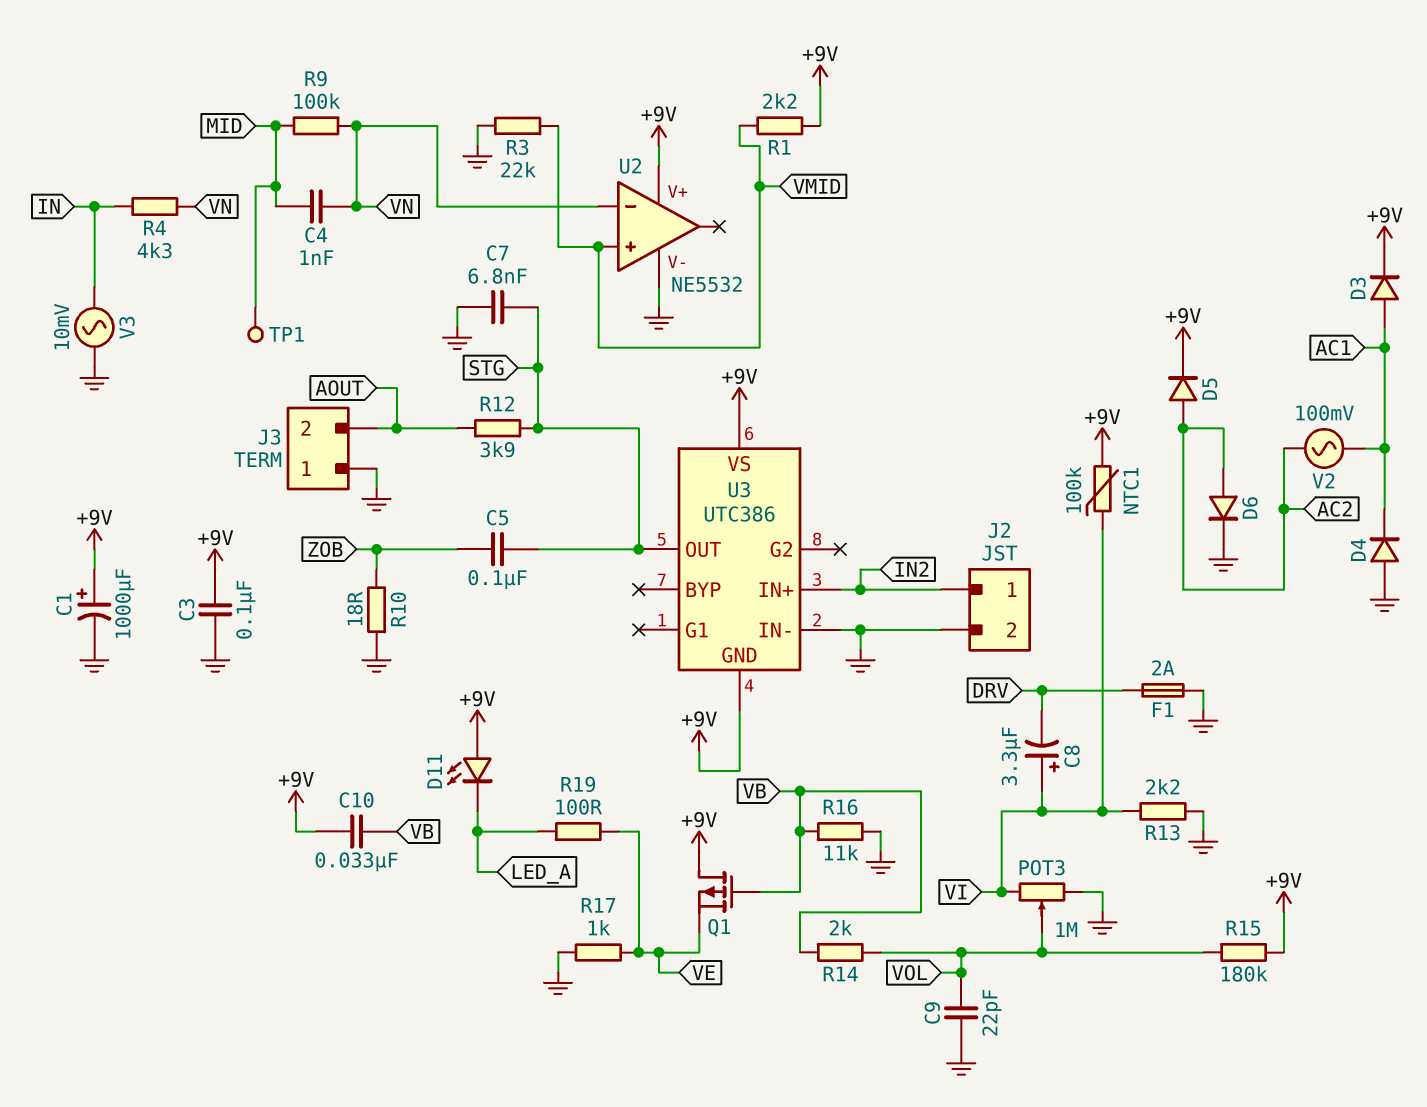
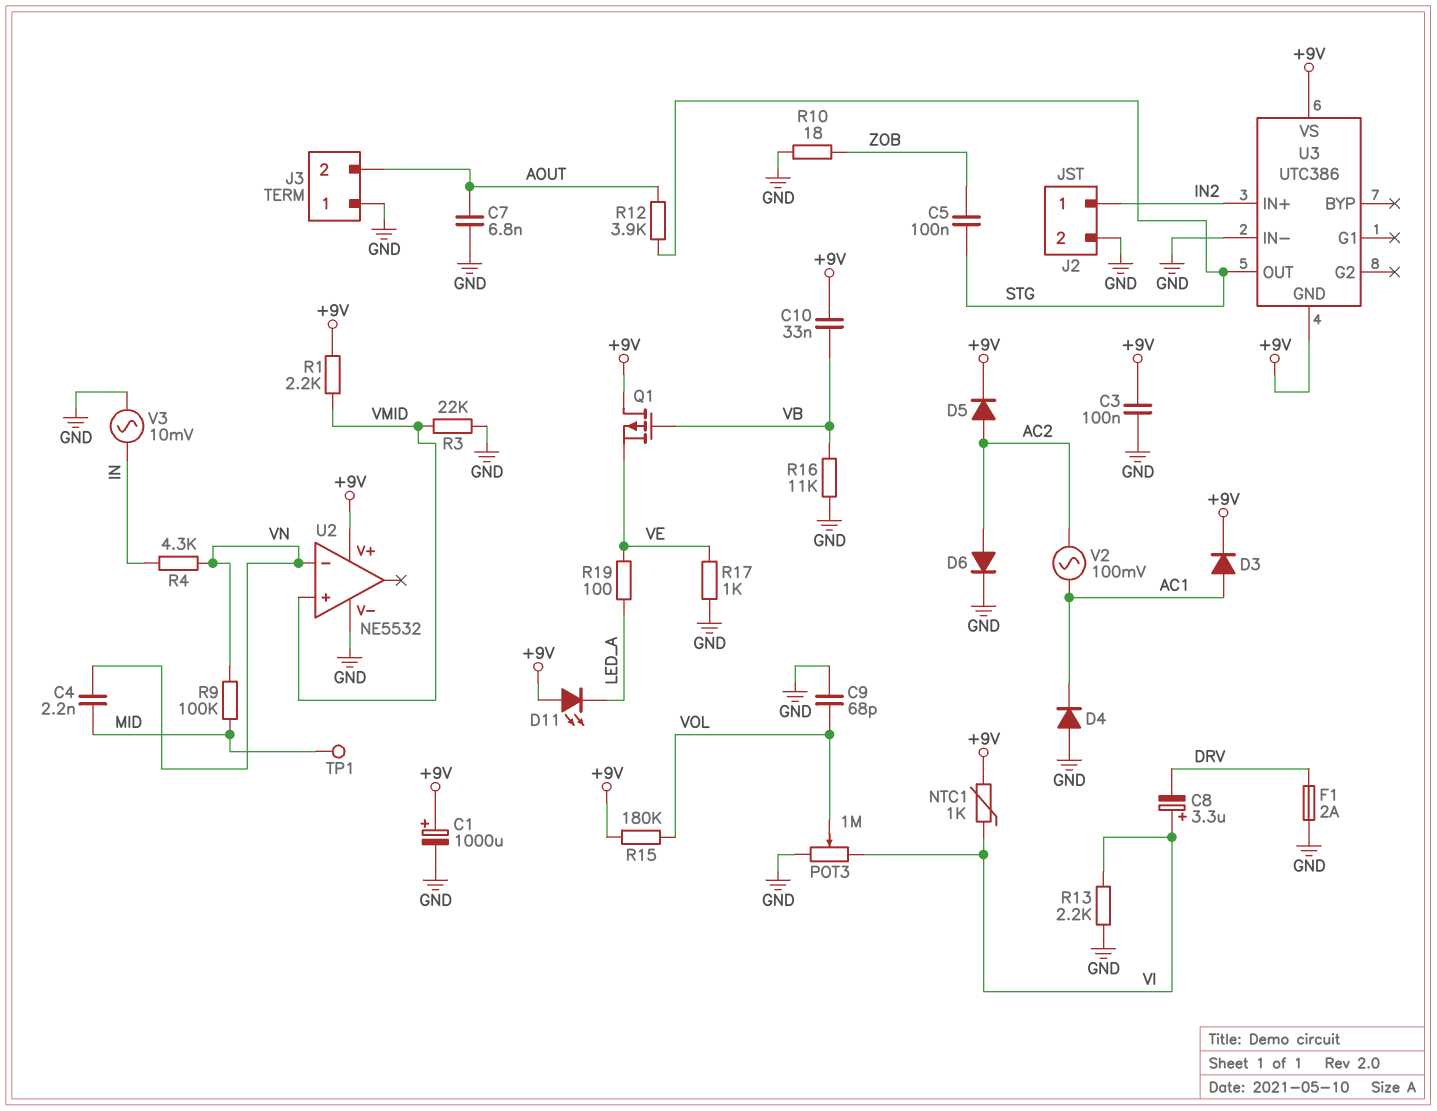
C4: 1nF (MID, VN) -> 2.2nF (MID, VN)
C7: 6.8nF (GND, STG) -> 6.8nF (AOUT, GND)
C9: 22pF (GND, VOL) -> 68pF (GND, VOL)
NTC1: 100k (+9V, VI) -> 1k (+9V, VI)
R14: 2k (VB, VOL) -> none

